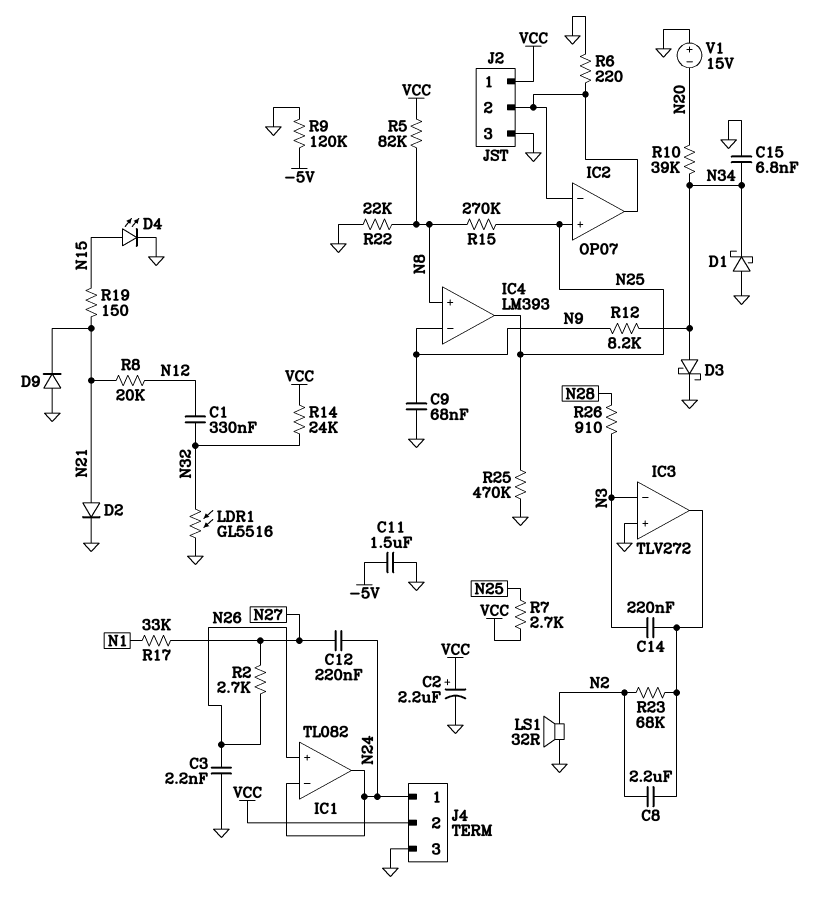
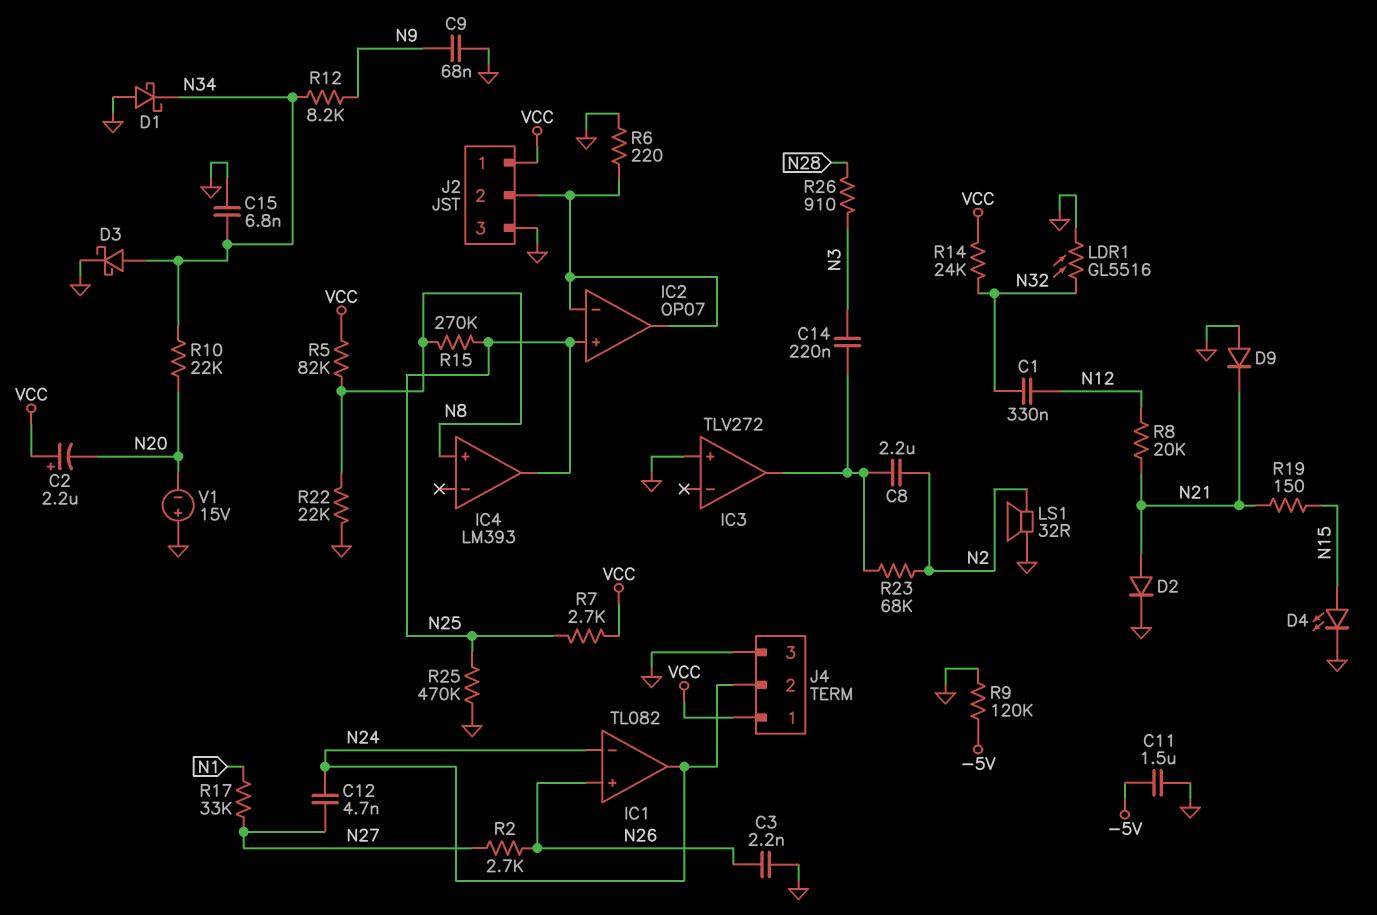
C2: 2.2uF (plus VCC, minus GND) -> 2.2uF (plus VCC, minus N20)
C12: 220nF (N24, N27) -> 4.7nF (N24, N27)
IC3 pin in-: N3 -> none
IC4 pin in-: N9 -> none
J4 pin 1: N24 -> VCC
J4 pin 2: VCC -> N24
R10: 39k (N20, N34) -> 22k (N20, N34)

